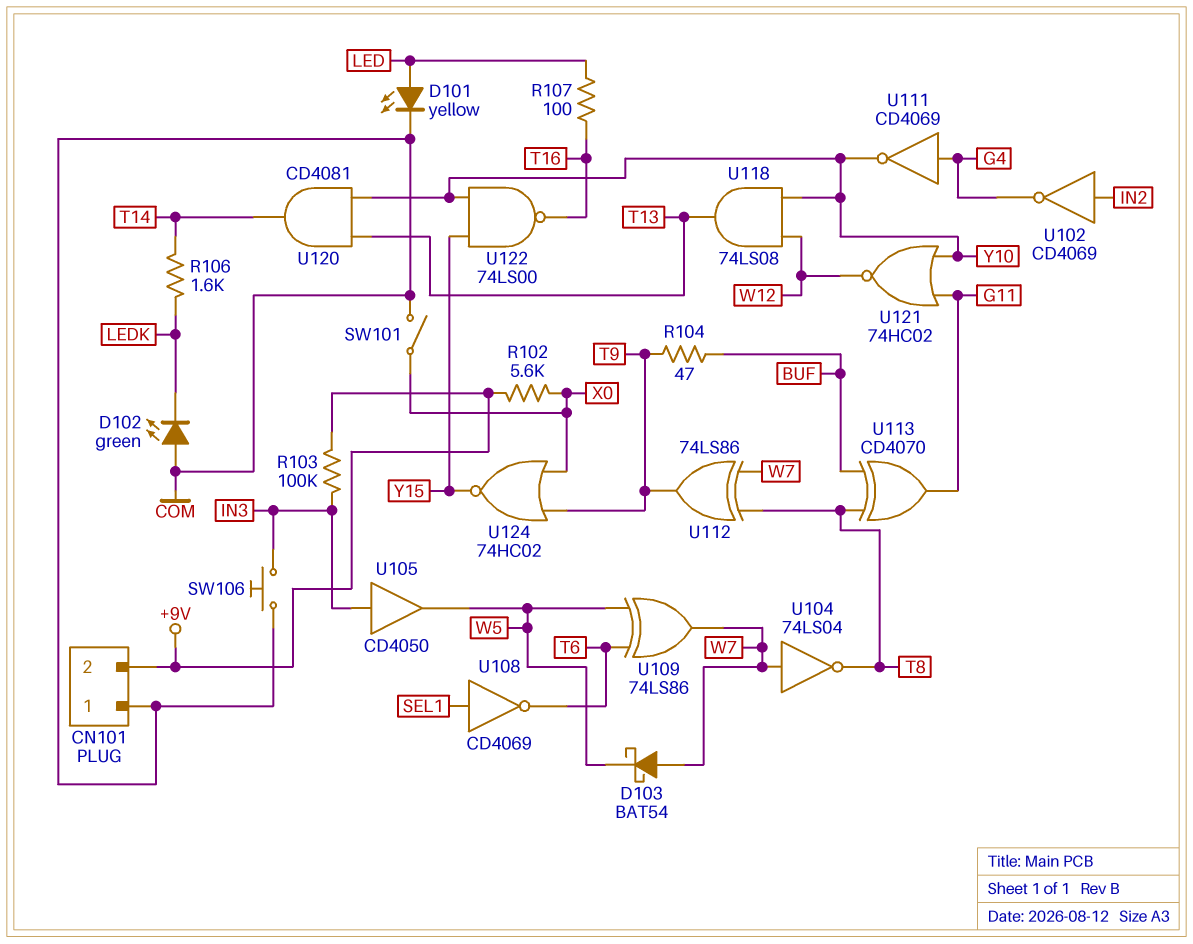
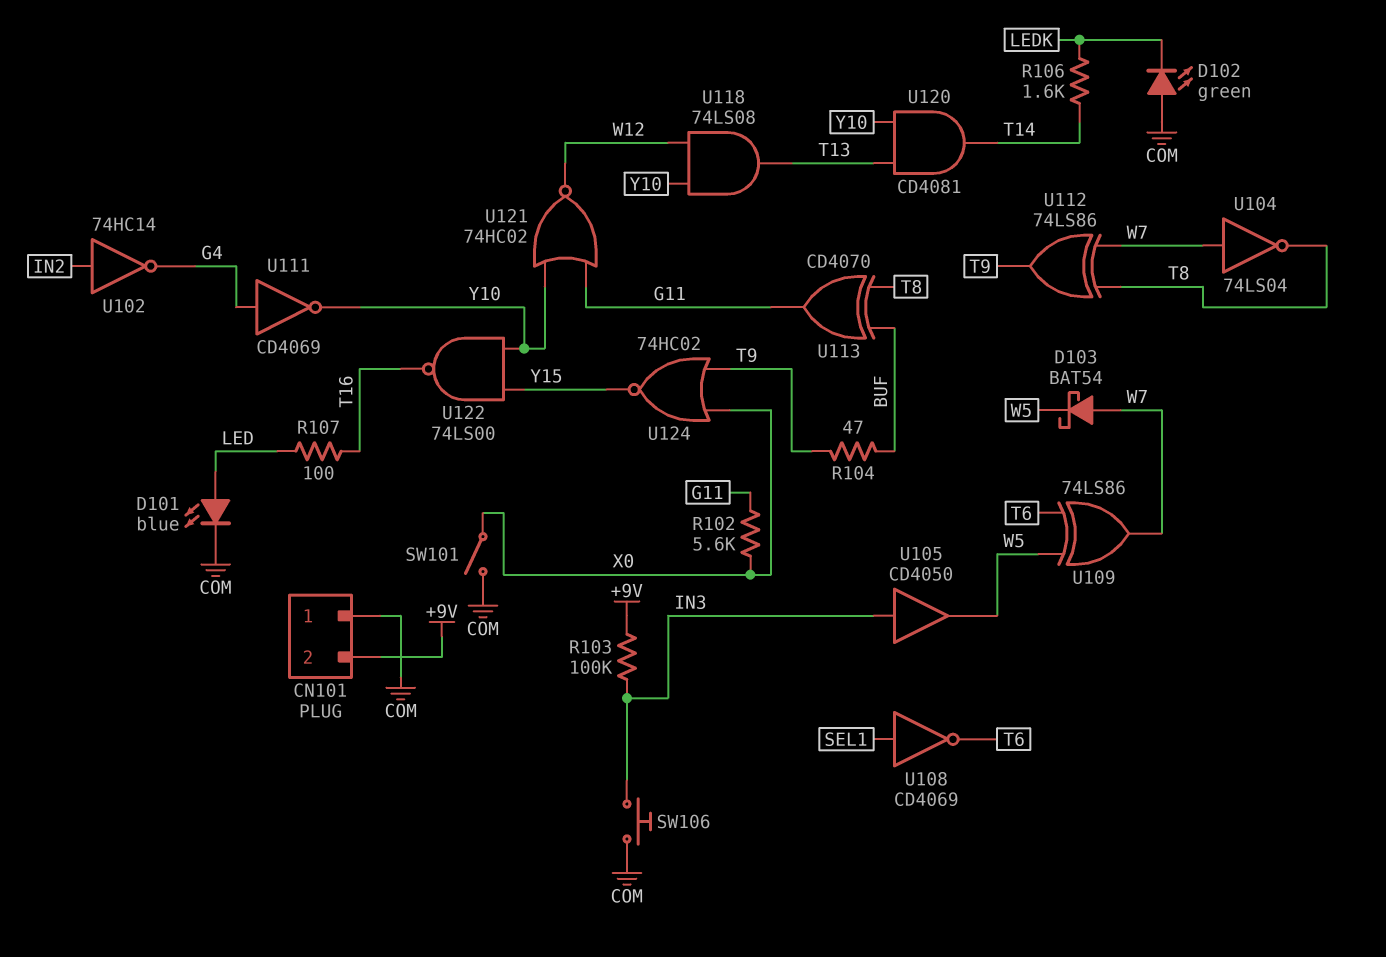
D101: LED yellow (A LED, K COM) -> LED blue (A LED, K COM)
R102: 5.6k (+9V, X0) -> 5.6k (G11, X0)
U102: NOT CD4069 (in IN2, out G4) -> NOT 74HC14 (in IN2, out G4)

